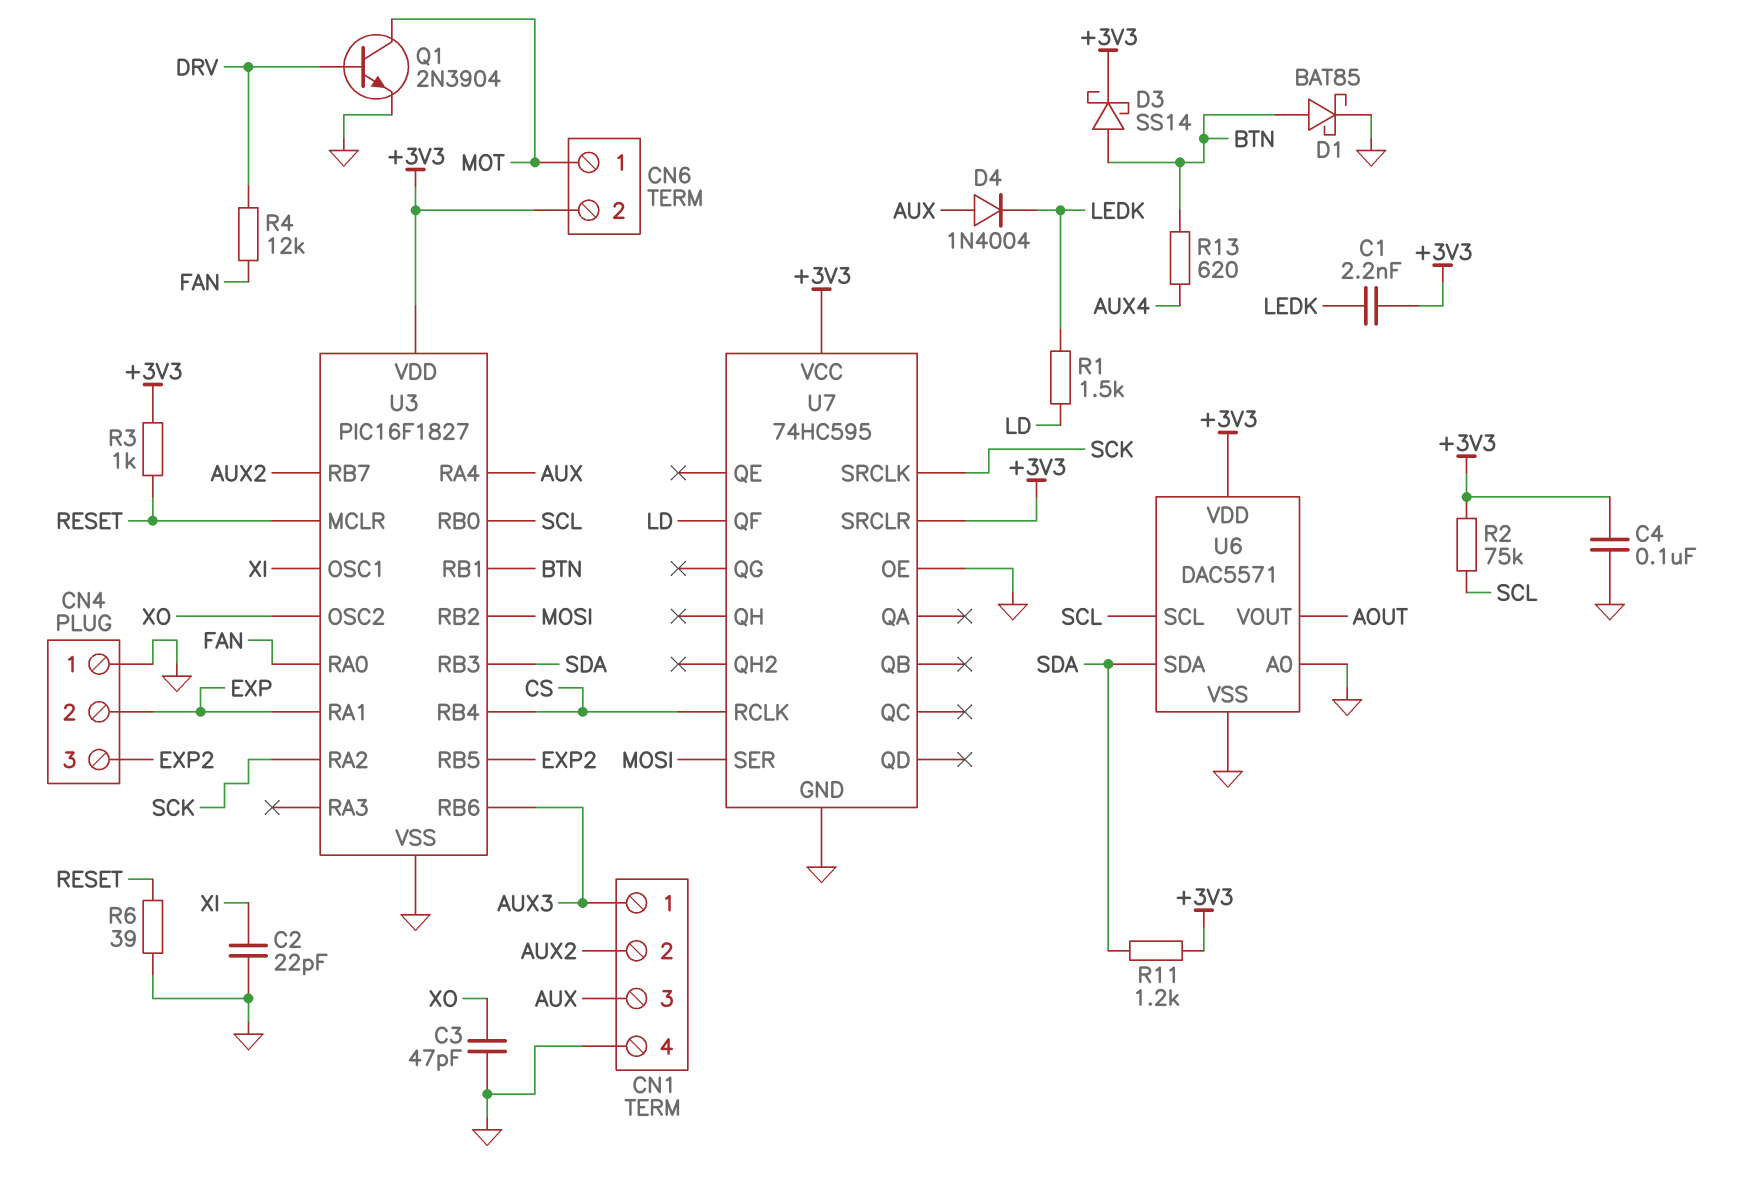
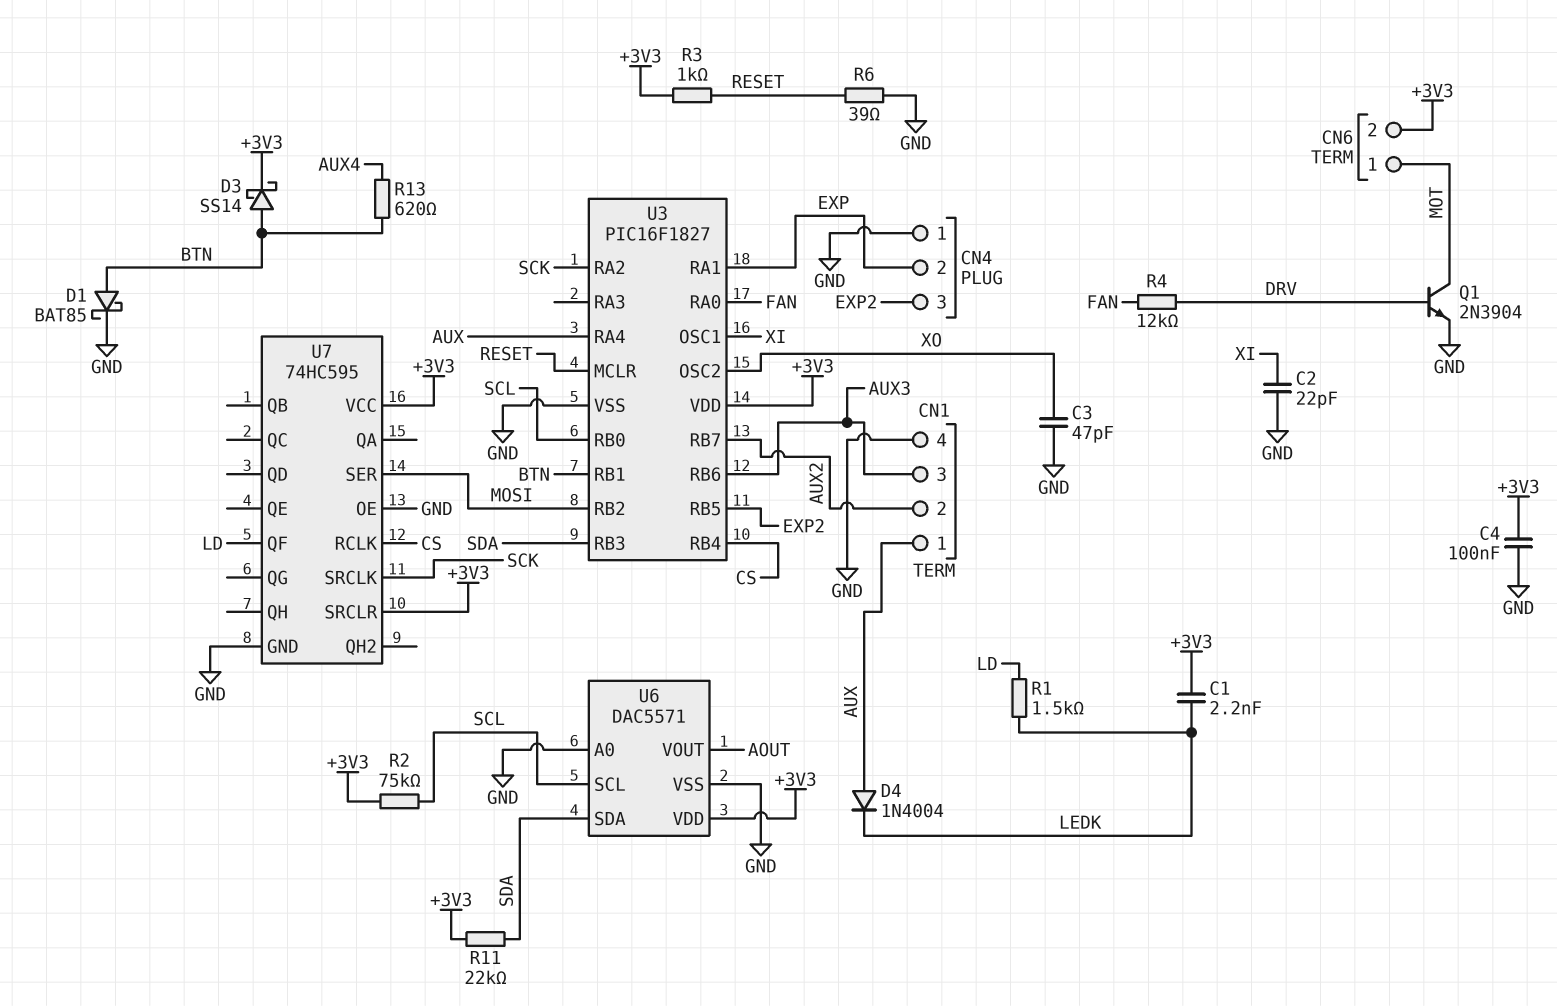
CN1 pin 1: AUX3 -> AUX
CN1 pin 3: AUX -> AUX3
R11: 1.2k (+3V3, SDA) -> 22k (+3V3, SDA)

